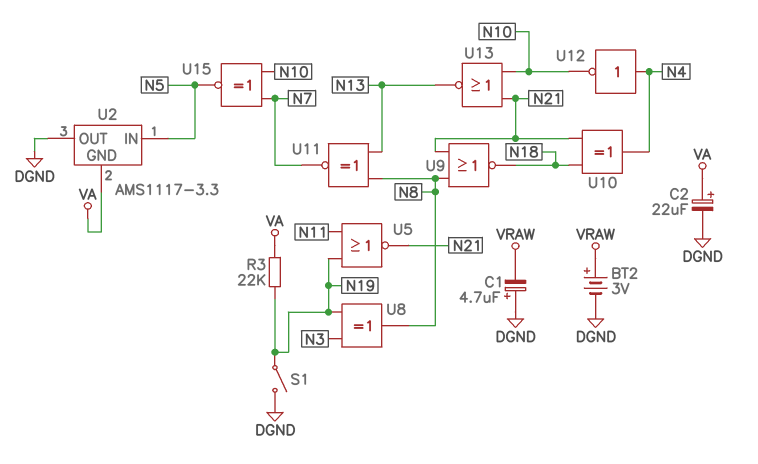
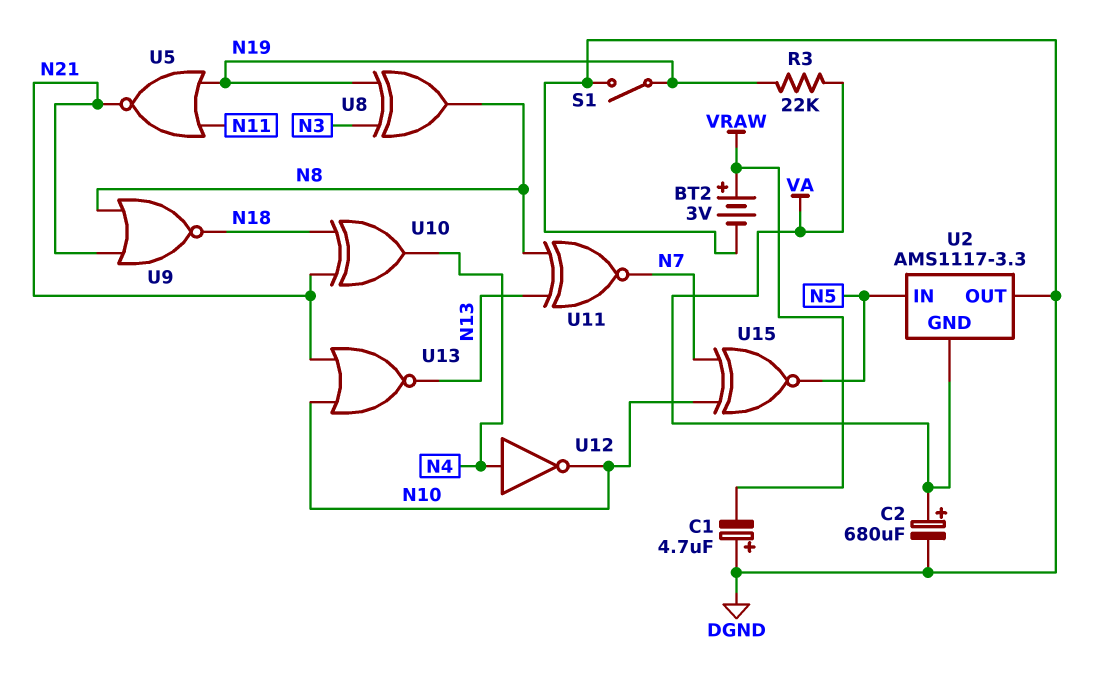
C2: 22uF (plus VA, minus DGND) -> 680uF (plus VA, minus DGND)

